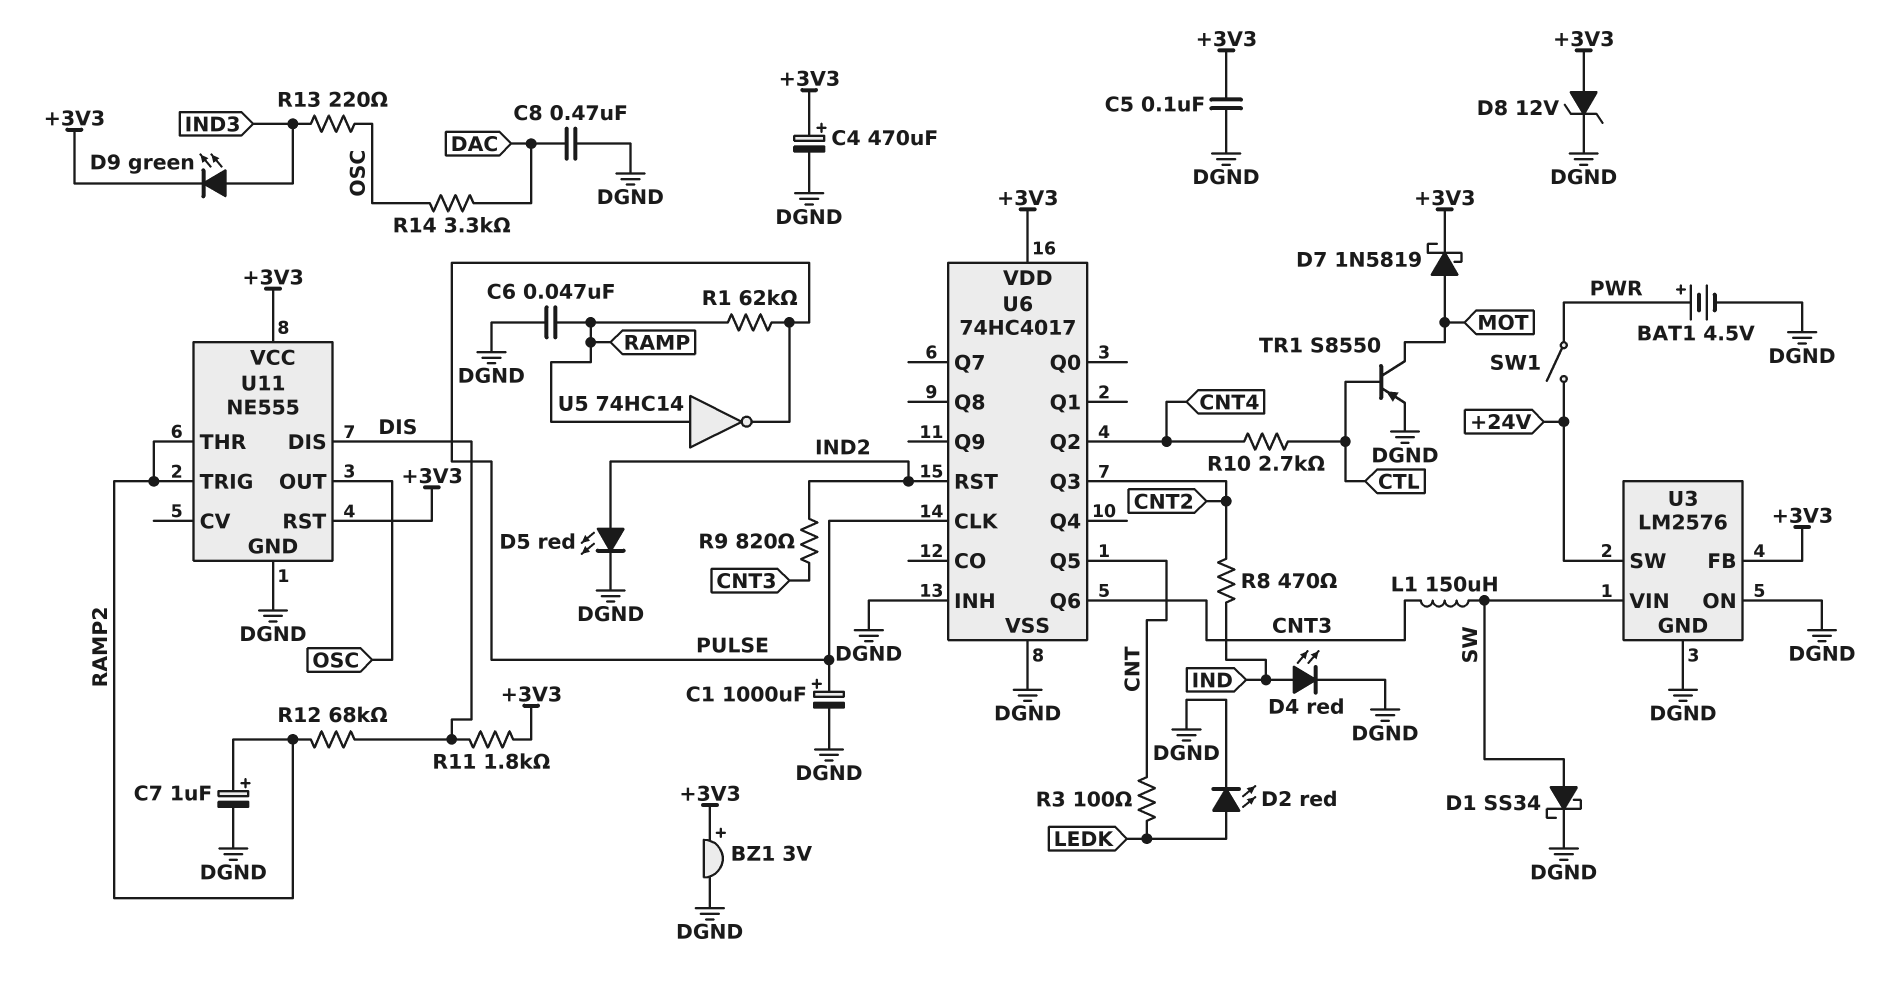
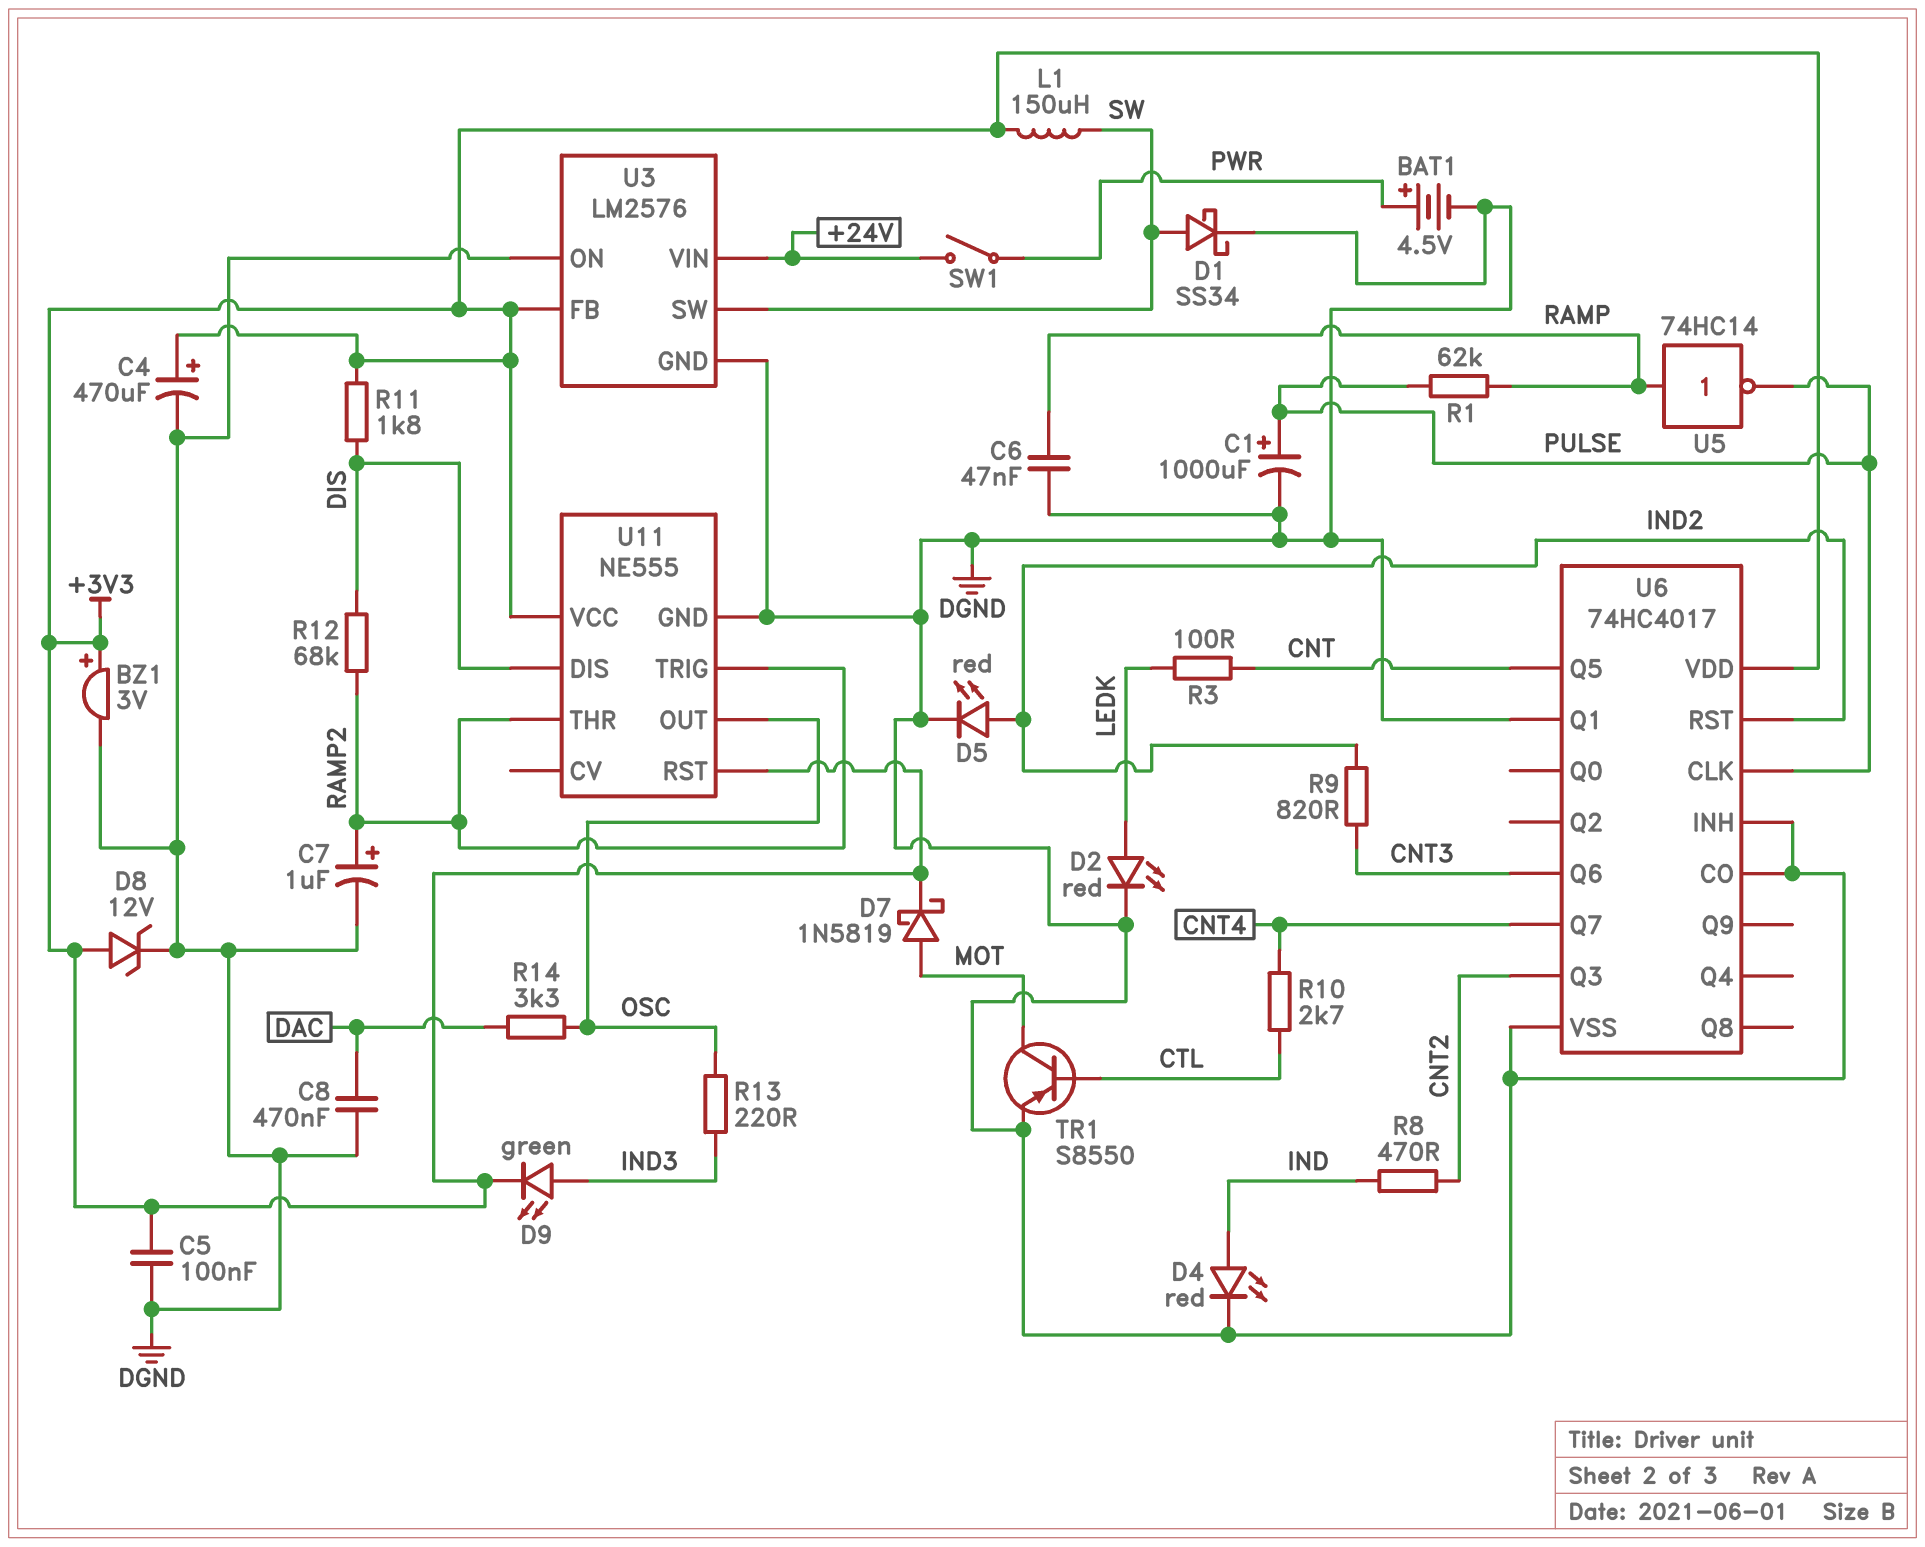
L1: 150uH (CNT3, SW) -> 150uH (+3V3, SW)
U3 pin SW: +24V -> SW
U3 pin VIN: SW -> +24V
U6 pin CO: none -> DGND
U6 pin Q1: none -> DGND
U6 pin Q2: CNT4 -> none
U6 pin Q7: none -> CNT4

